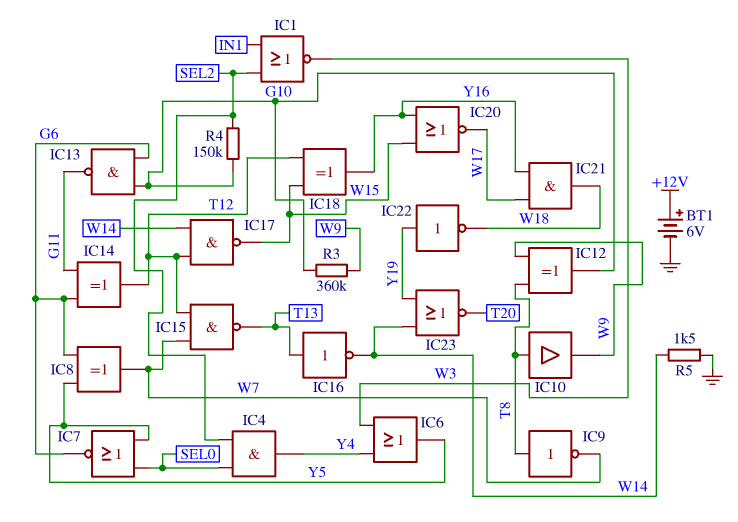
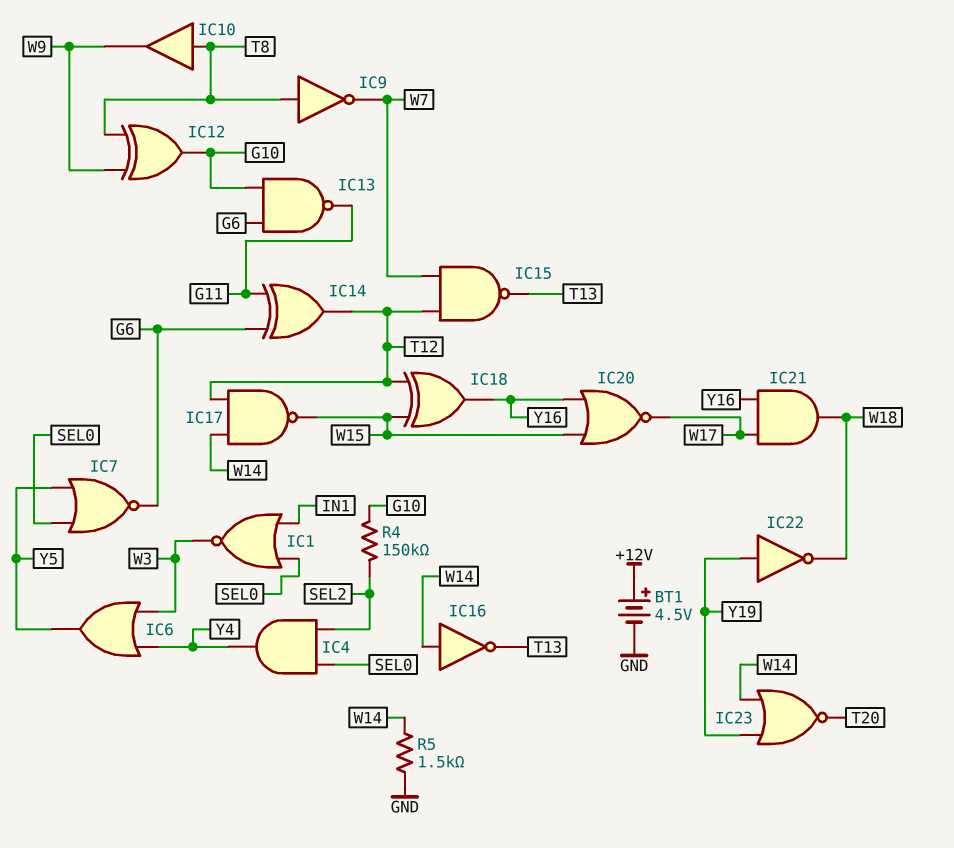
BT1: 6V (plus +12V, minus GND) -> 4.5V (plus +12V, minus GND)
IC1: NOR (in IN1, in SEL2, out W3) -> NOR (in IN1, in SEL0, out W3)
IC8: XOR (in G6, in Y5, out W7) -> none
IC16: NOT (in T13, out W14) -> NOT (in W14, out T13)
R3: 360k (G10, W9) -> none

